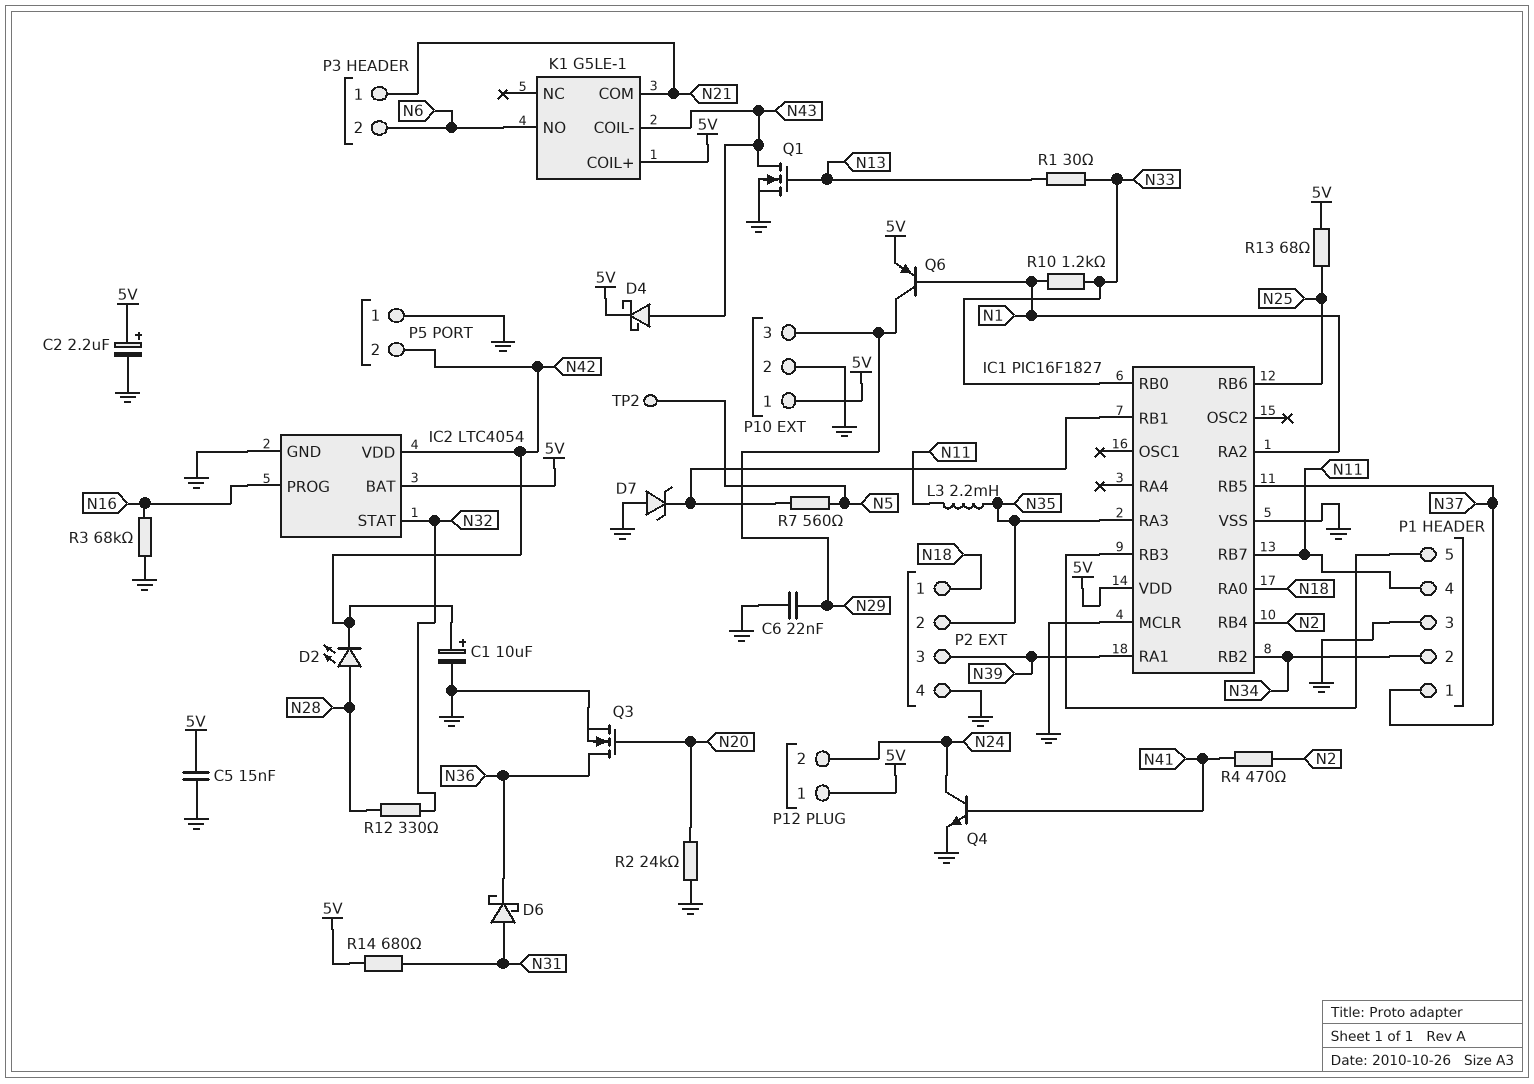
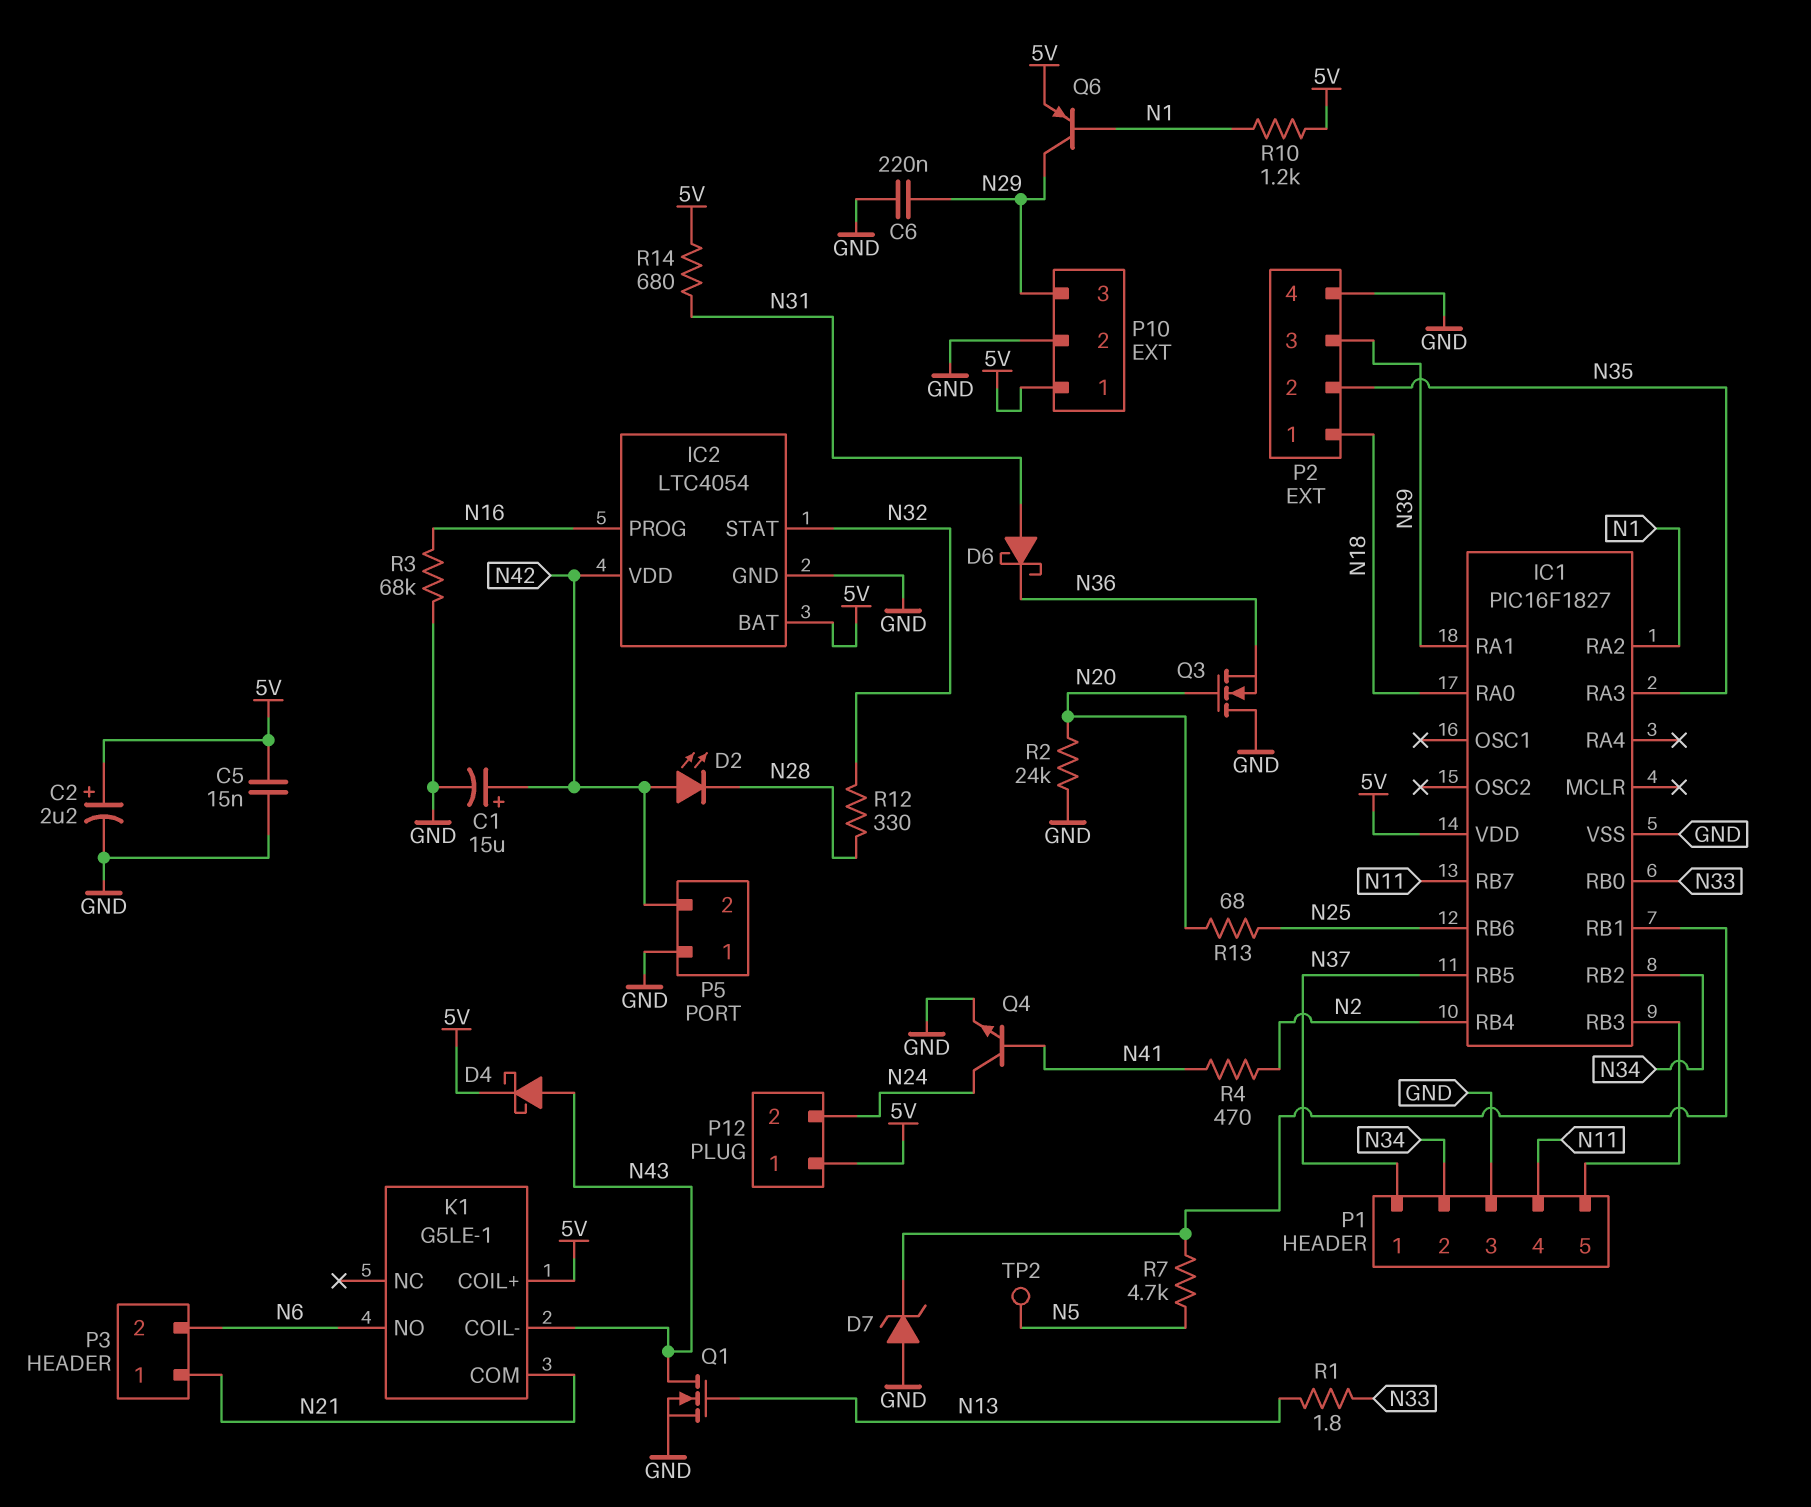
C1: 10uF (plus N42, minus GND) -> 15uF (plus N42, minus GND)
C6: 22nF (GND, N29) -> 220nF (GND, N29)
D2: LED (A N28, K N42) -> LED (A N42, K N28)
IC1 pin MCLR: GND -> none
L3: 2.2mH (N11, N35) -> none
Q3: NMOS (G N20, D N36, S GND) -> NMOS (G N20, D GND, S N36)
R1: 30 (N13, N33) -> 1.8 (N13, N33)
R7: 560 (IC1/RB1, N5) -> 4.7k (IC1/RB1, N5)
R10: 1.2k (N1, N33) -> 1.2k (5V, N1)
R13: 68 (5V, N25) -> 68 (N20, N25)

